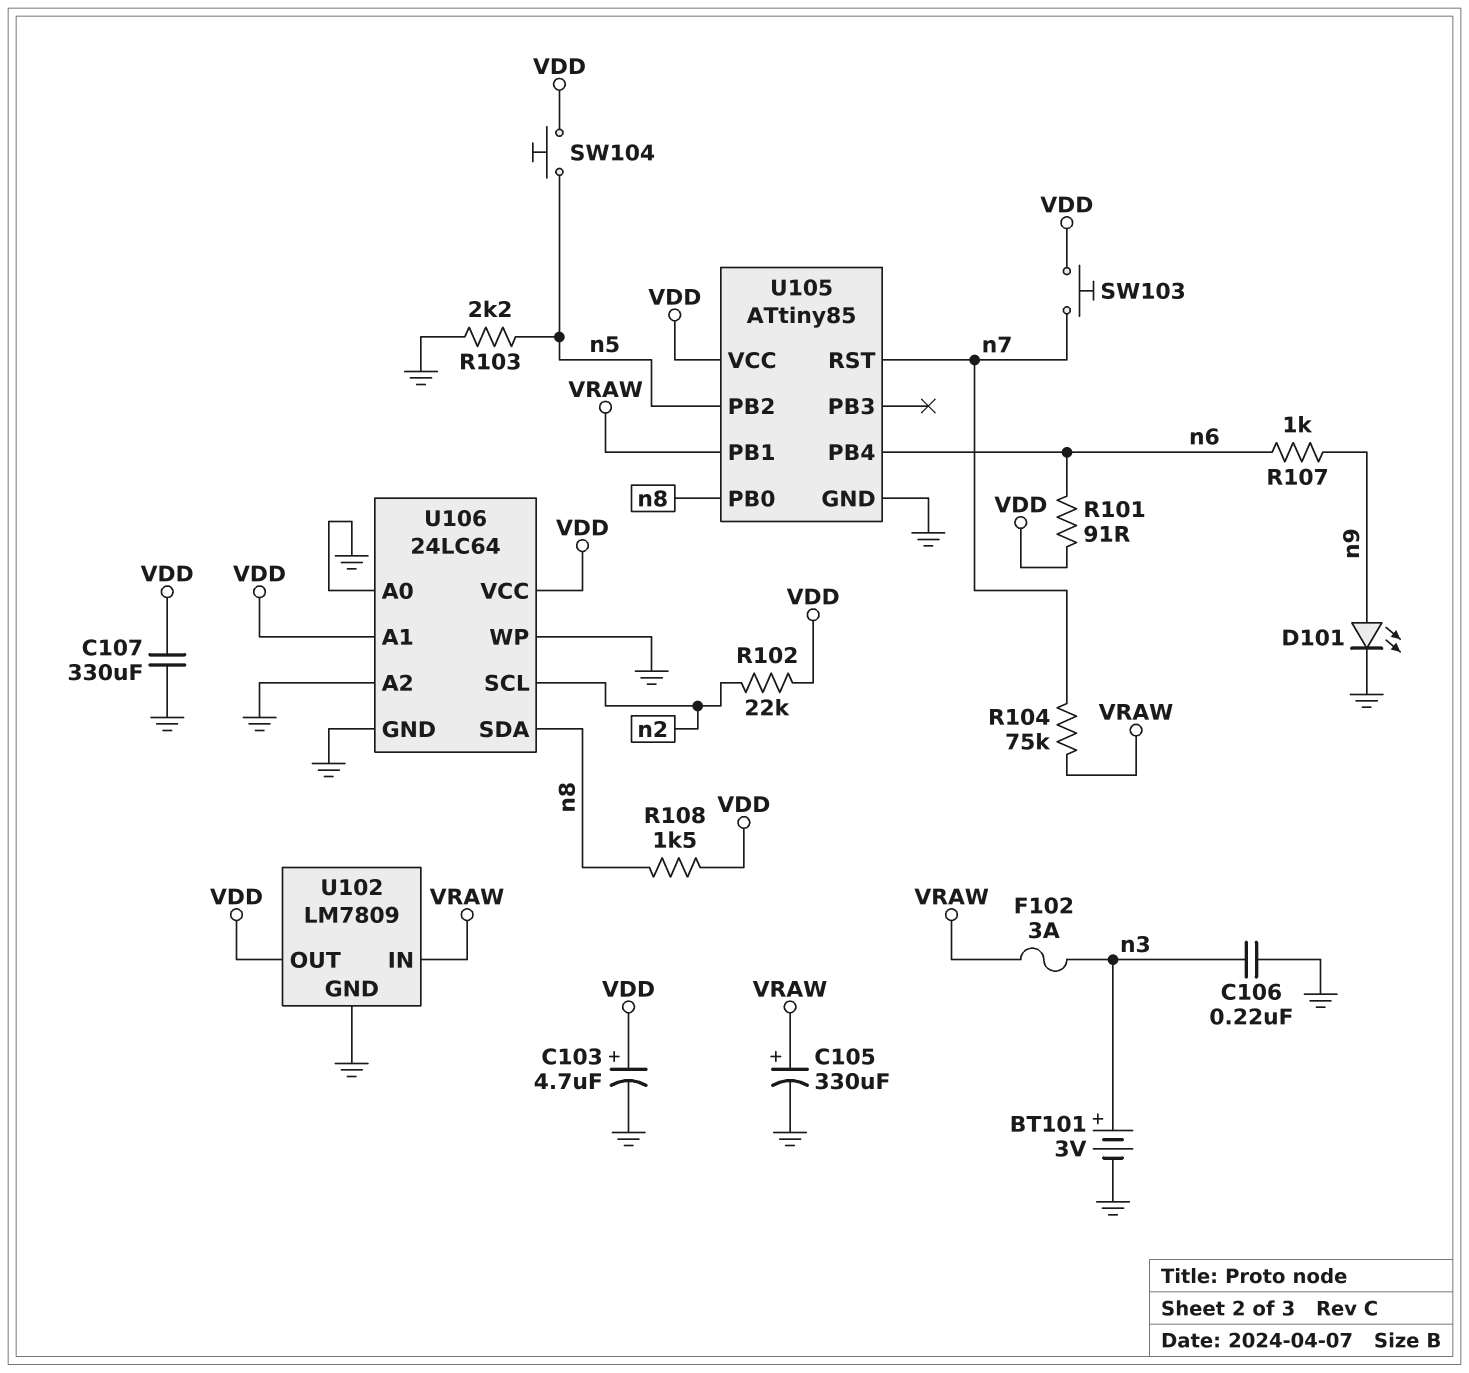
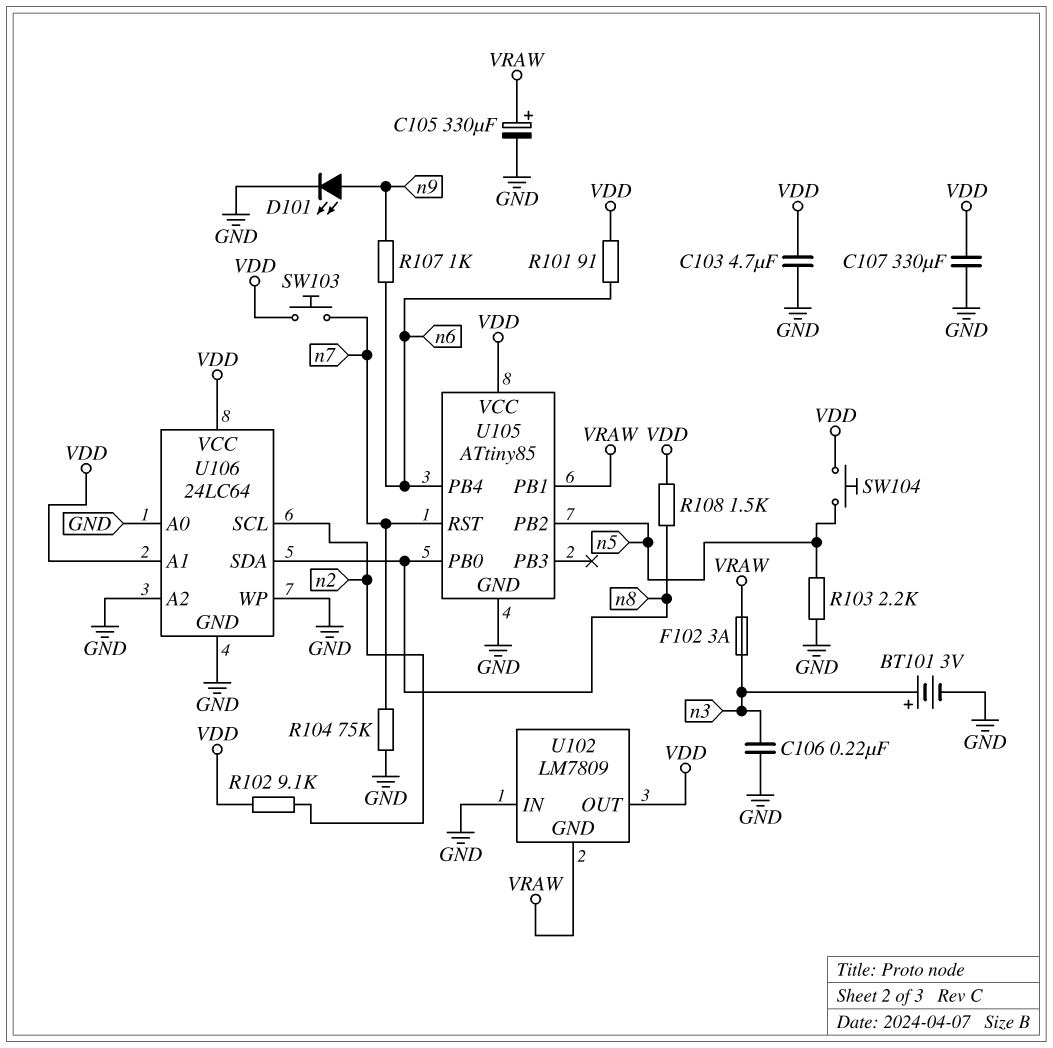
C103: 4.7uF (plus VDD, minus GND) -> 4.7uF (GND, VDD)
R102: 22k (VDD, n2) -> 9.1k (VDD, n2)
R104: 75k (VRAW, n7) -> 75k (GND, n7)
U102 pin GND: GND -> VRAW
U102 pin IN: VRAW -> GND

